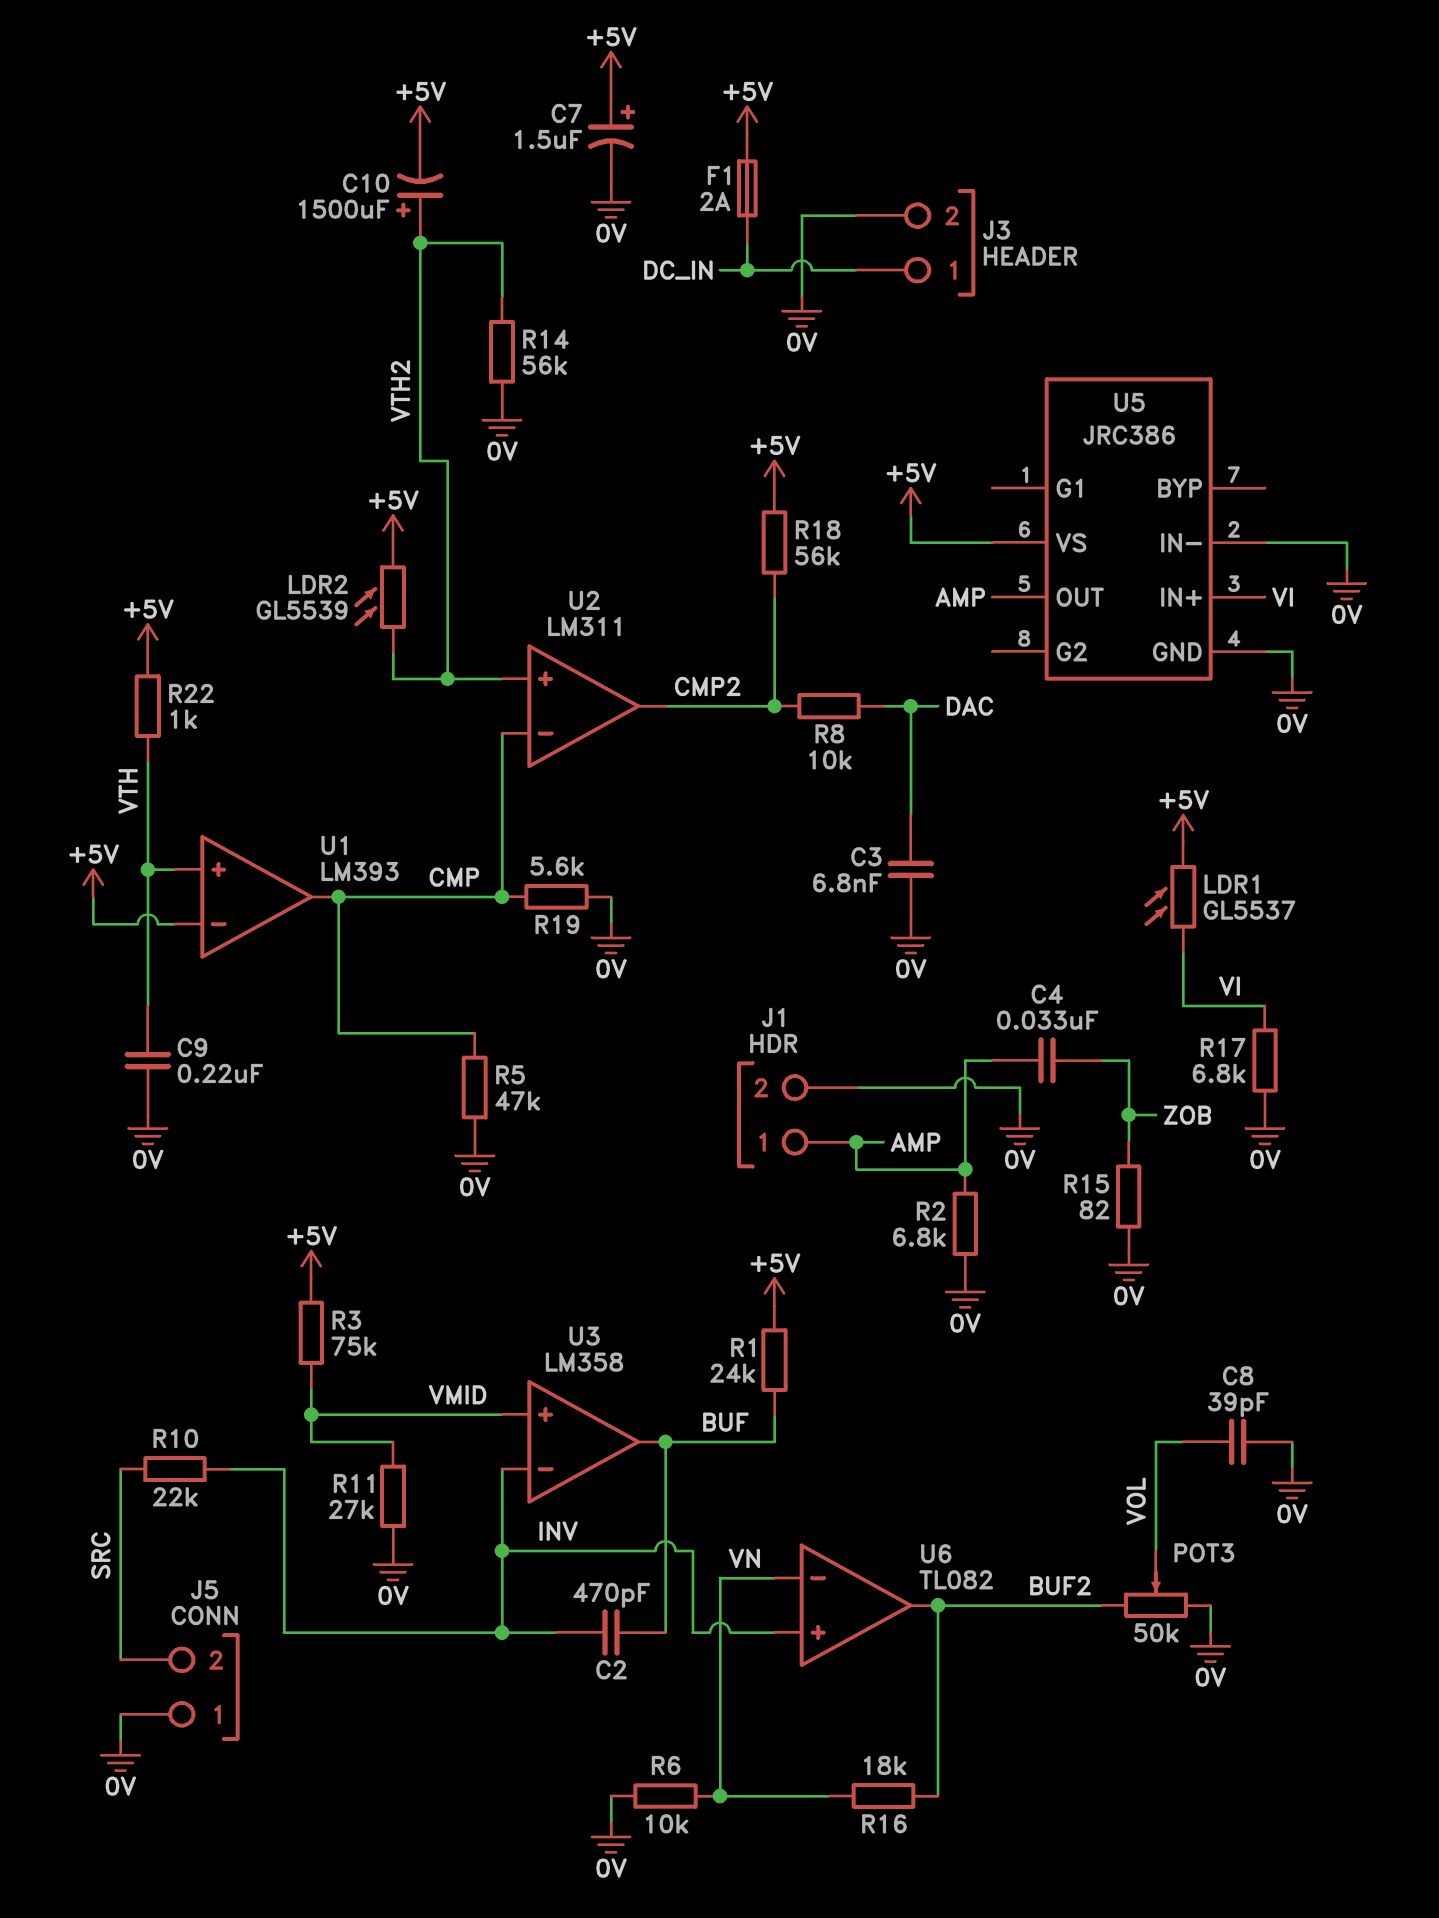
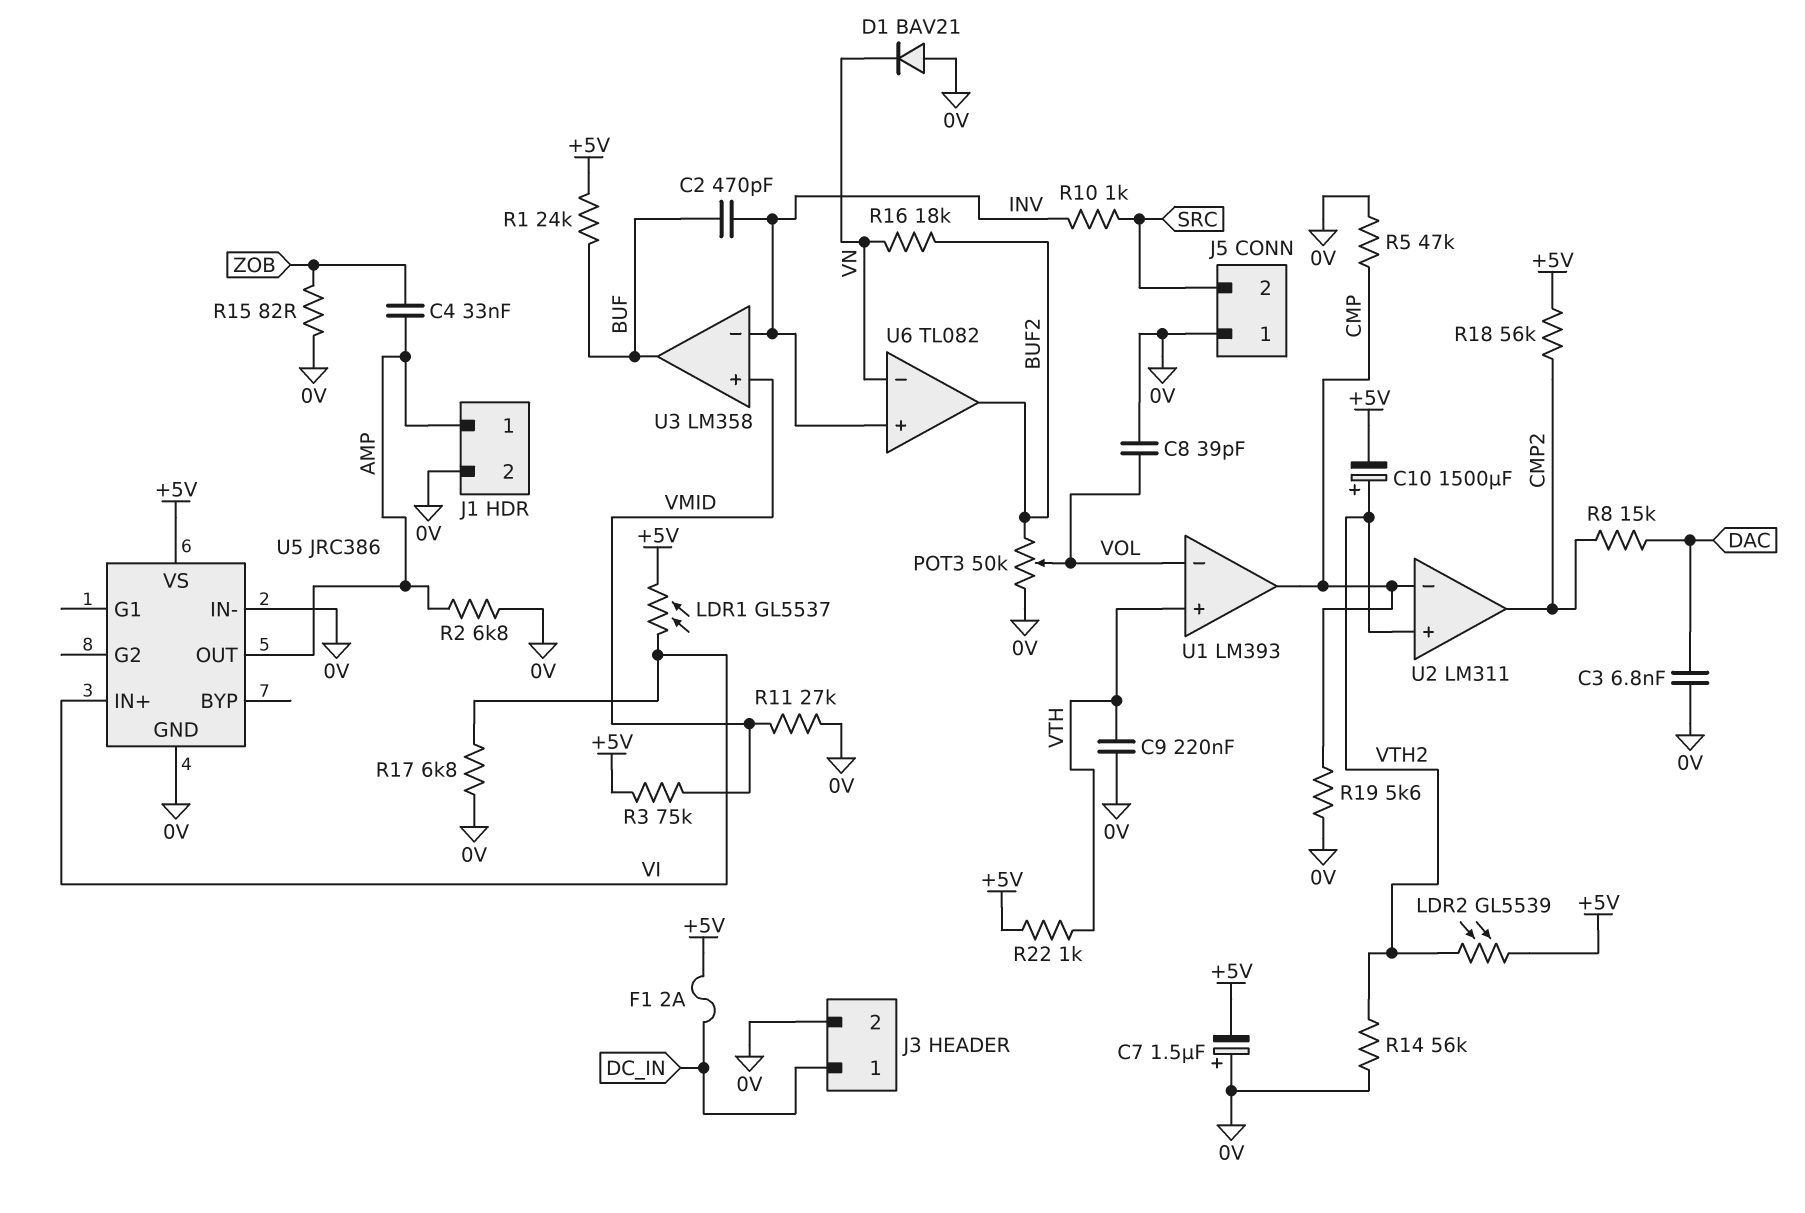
C7: 1.5uF (plus +5V, minus 0V) -> 1.5uF (plus 0V, minus +5V)
D1: none -> diode BAV21 (A 0V, K VN)
R6: 10k (0V, VN) -> none
R8: 10k (CMP2, DAC) -> 15k (CMP2, DAC)
R10: 22k (INV, SRC) -> 1k (INV, SRC)
U1 pin in-: +5V -> VOL

